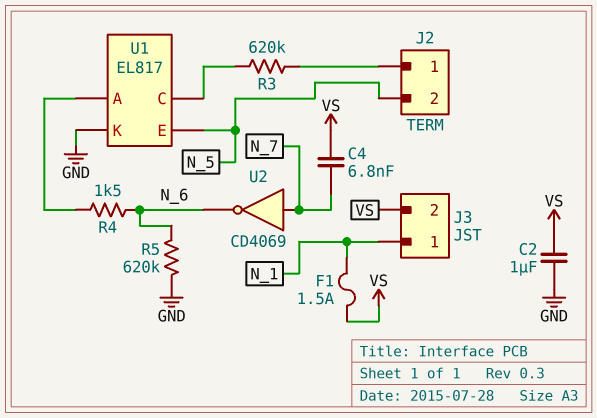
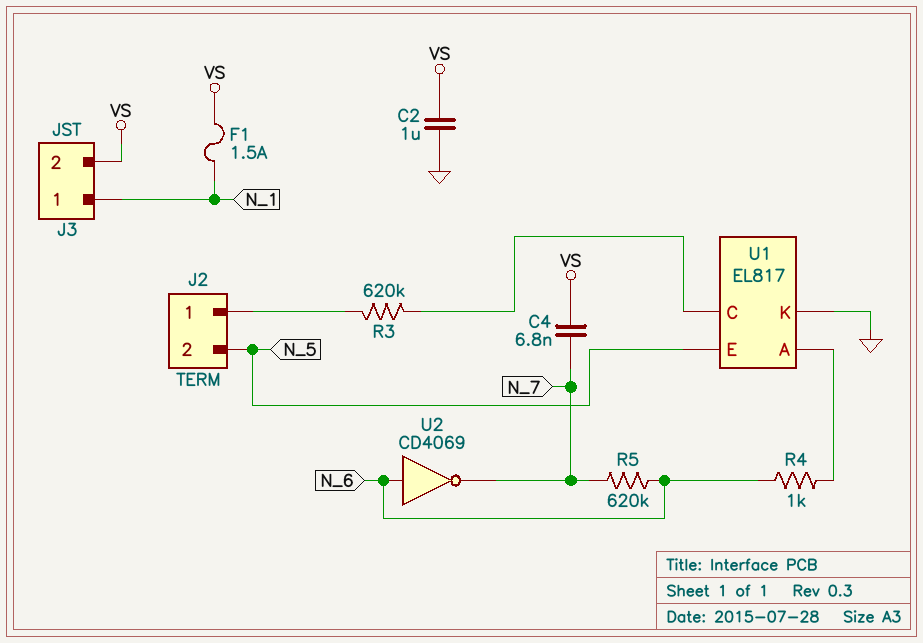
R4: 1.5k (N_6, U1/A) -> 1k (N_6, U1/A)
R5: 620k (GND, N_6) -> 620k (N_6, N_7)
U2: NOT CD4069 (in N_7, out N_6) -> NOT CD4069 (in N_6, out N_7)

